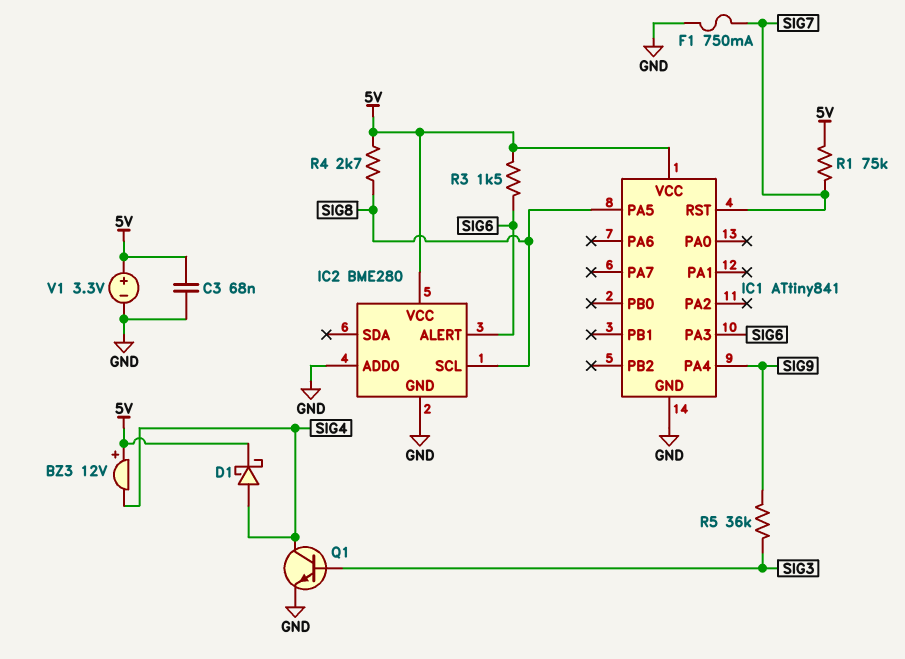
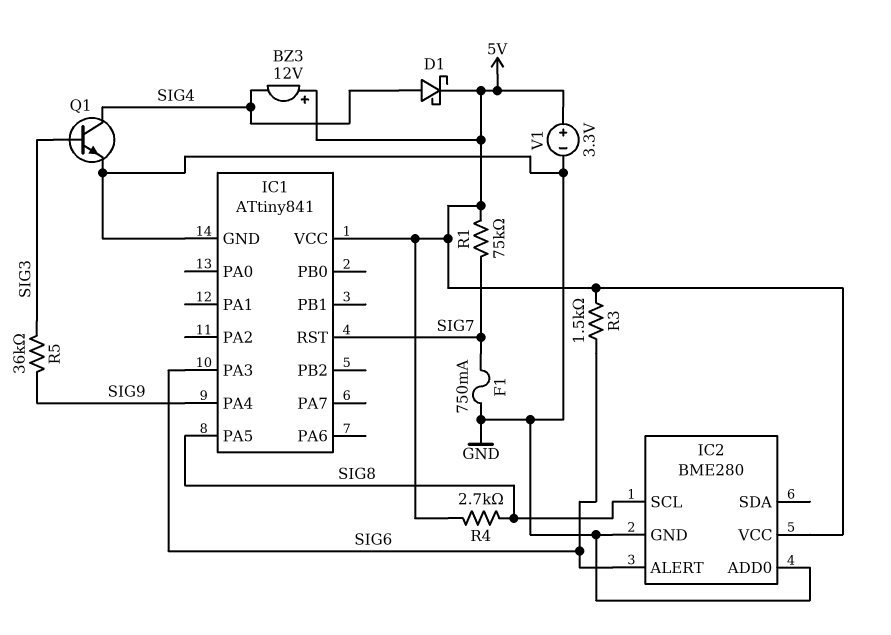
C3: 68nF (5V, GND) -> none

